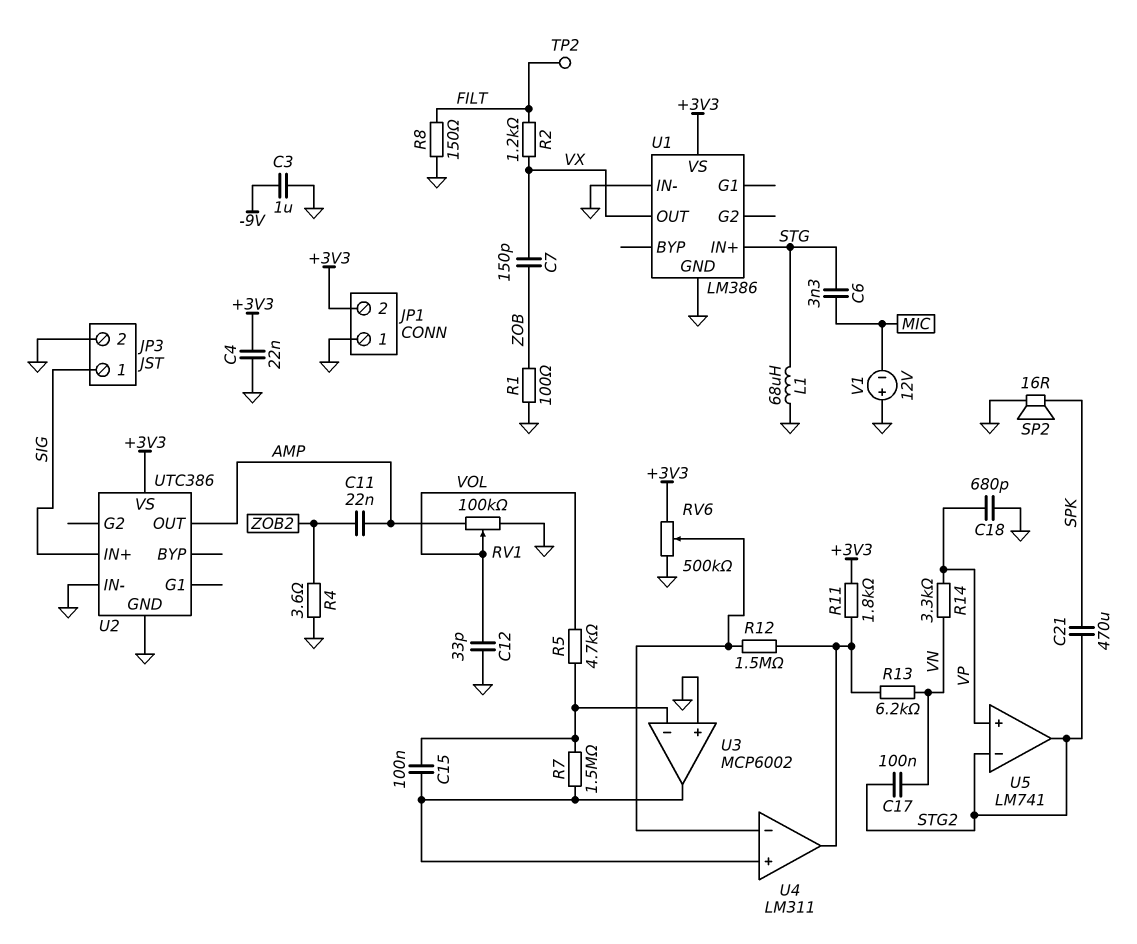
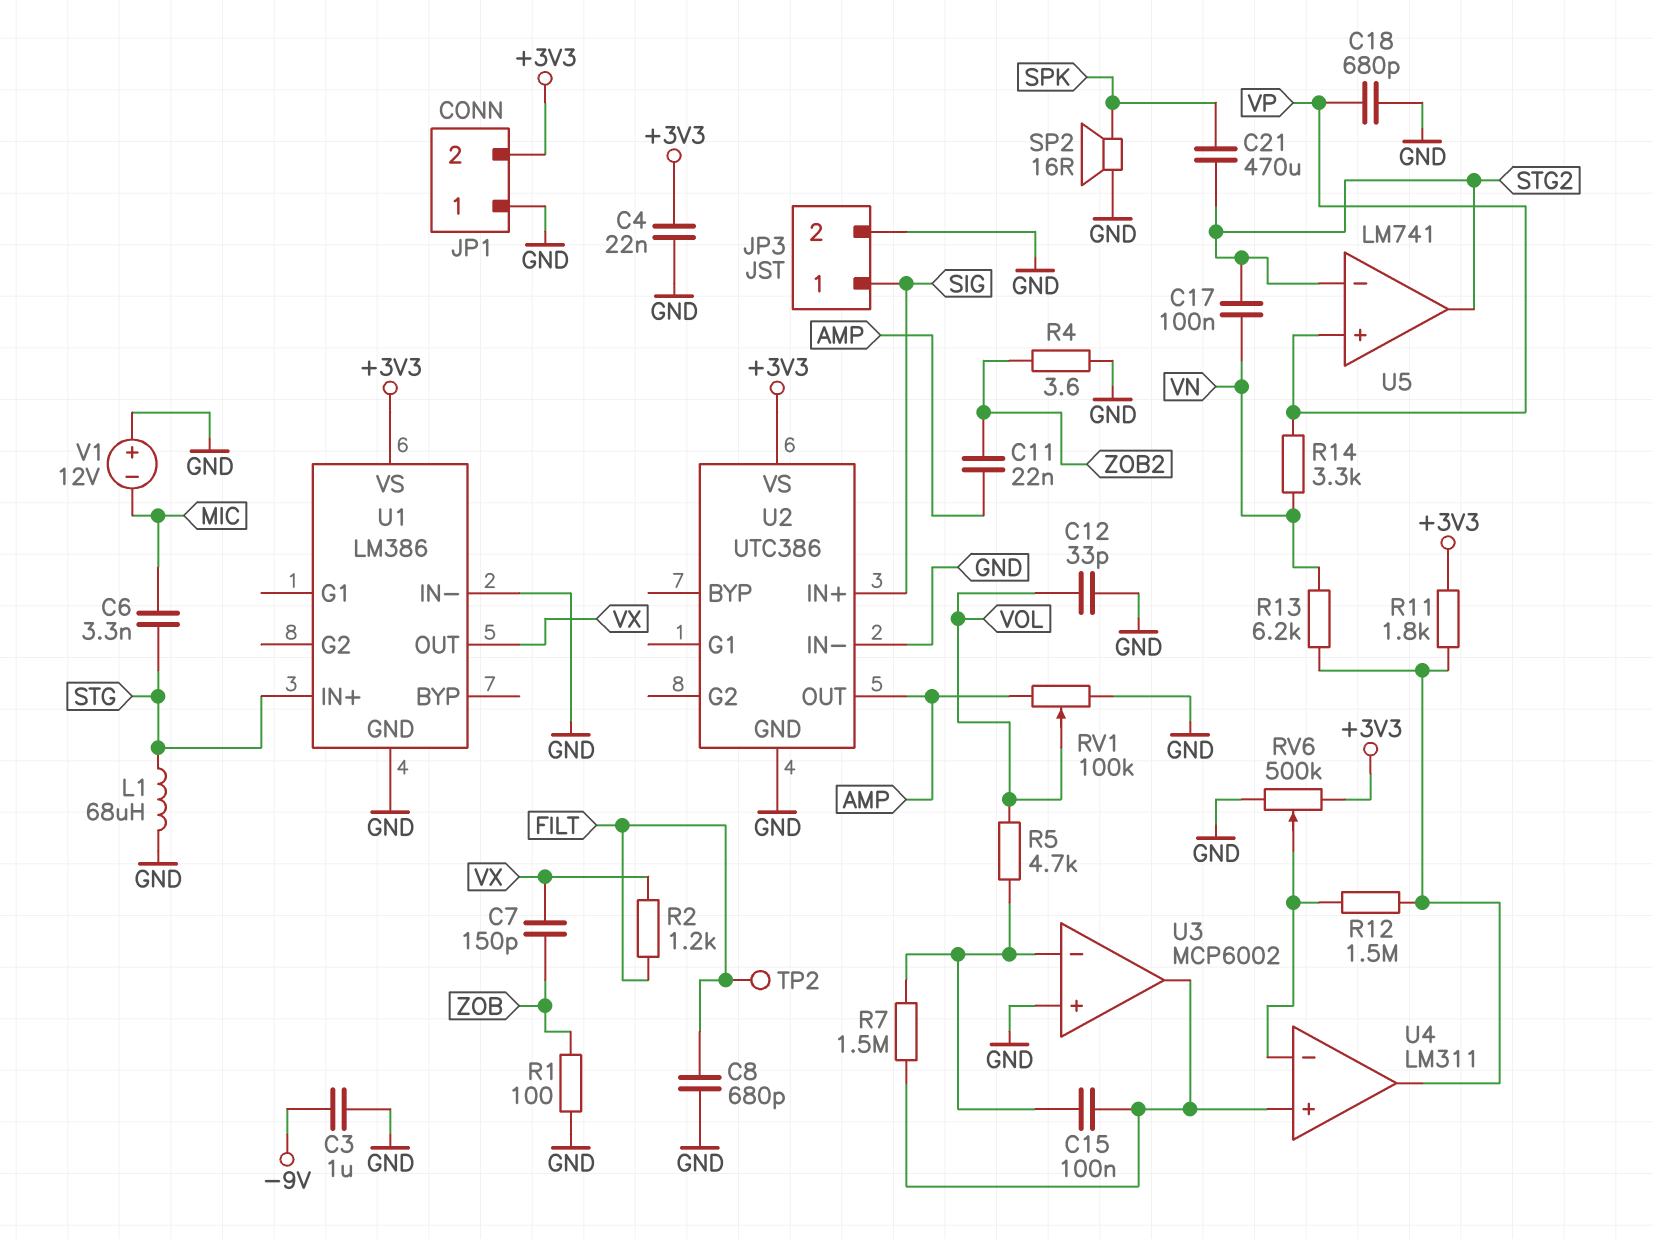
C8: none -> 680pF (FILT, GND)
R8: 150 (FILT, GND) -> none

